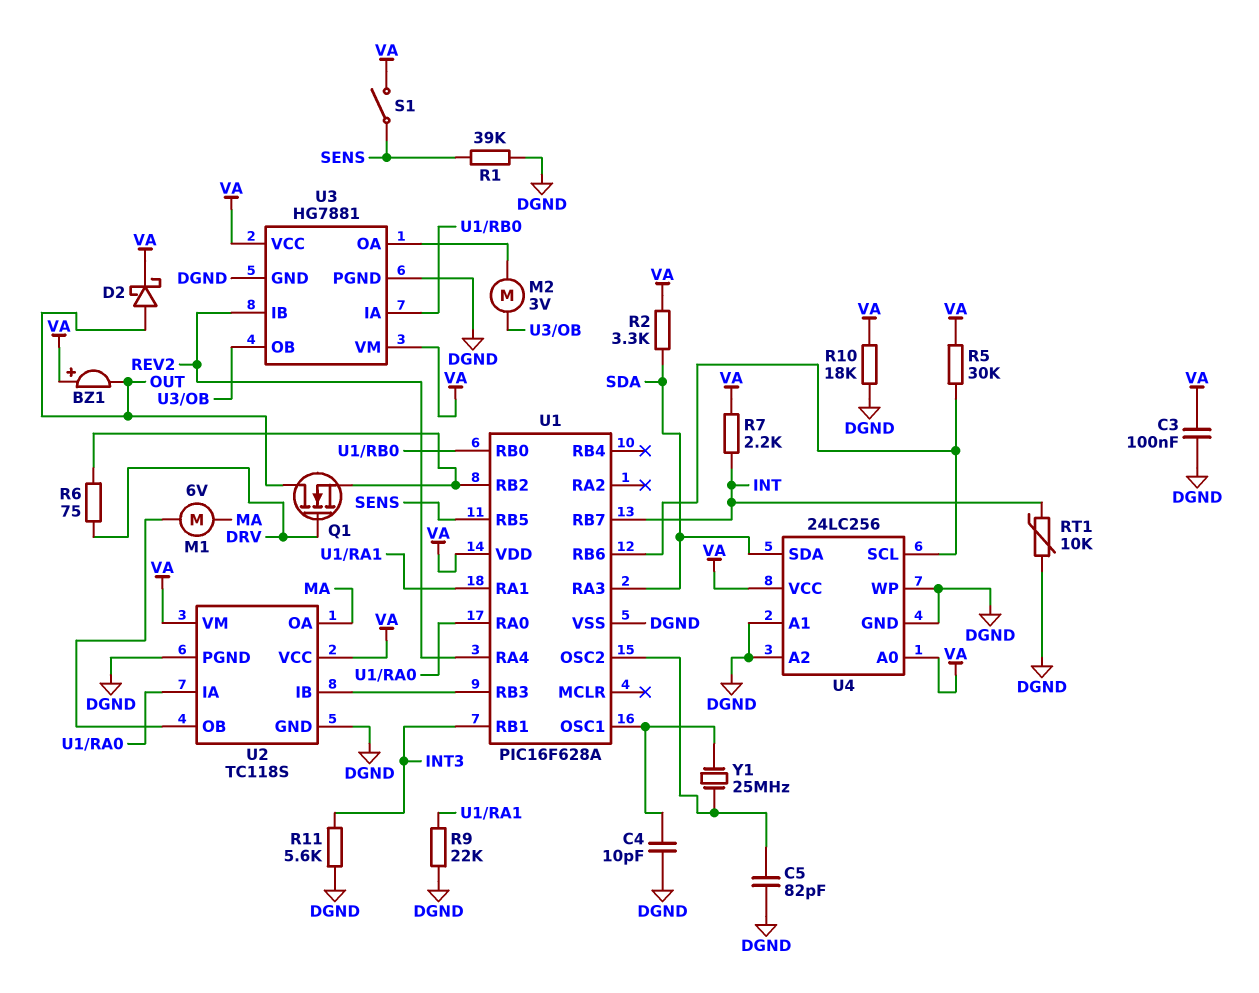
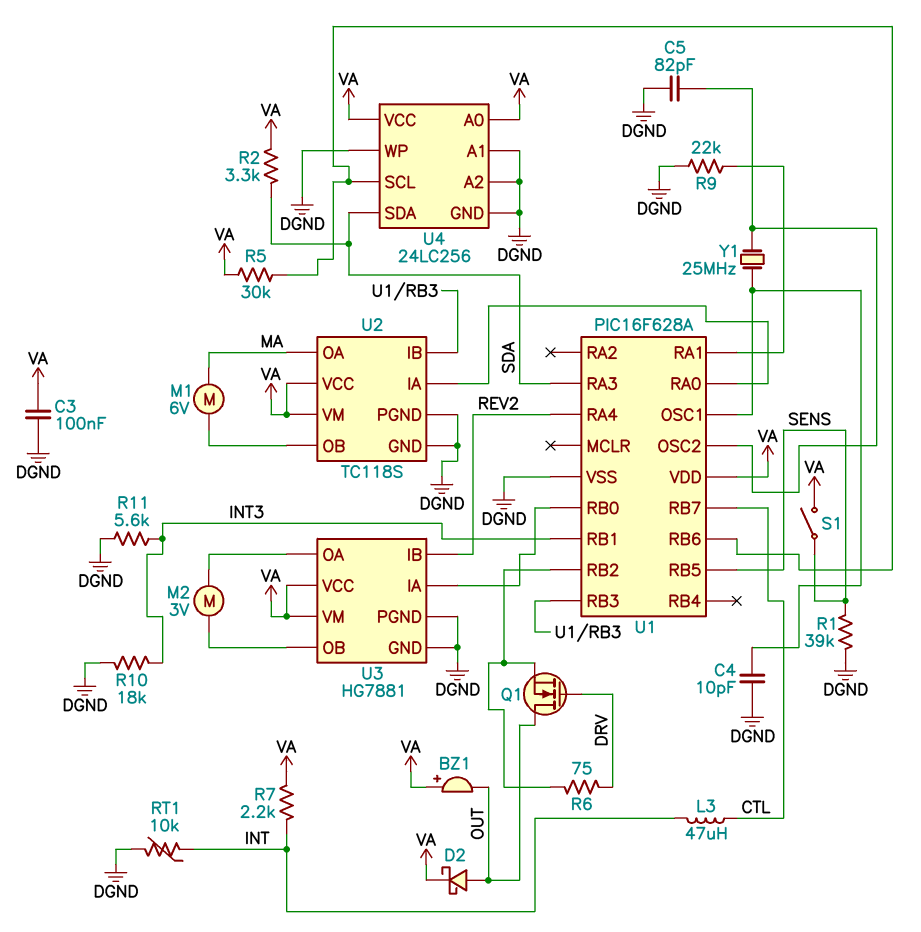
L3: none -> 47uH (CTL, INT)
R10: 18k (DGND, VA) -> 18k (DGND, INT3)
U1 pin RB7: INT -> CTL

